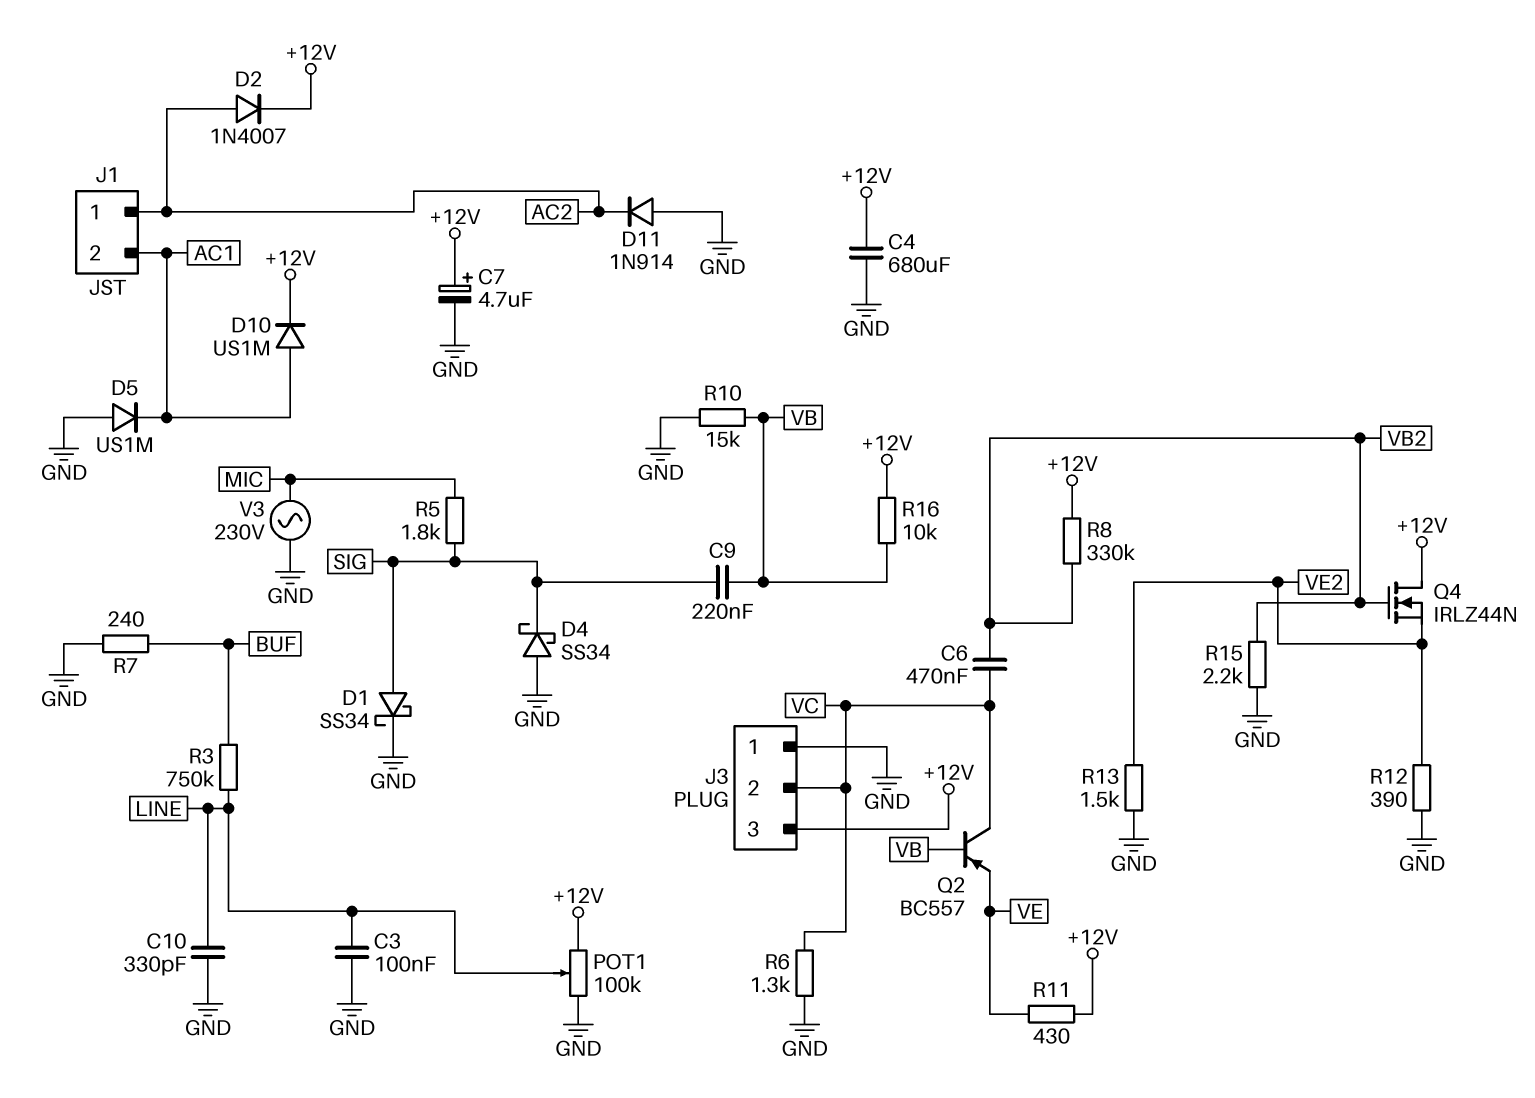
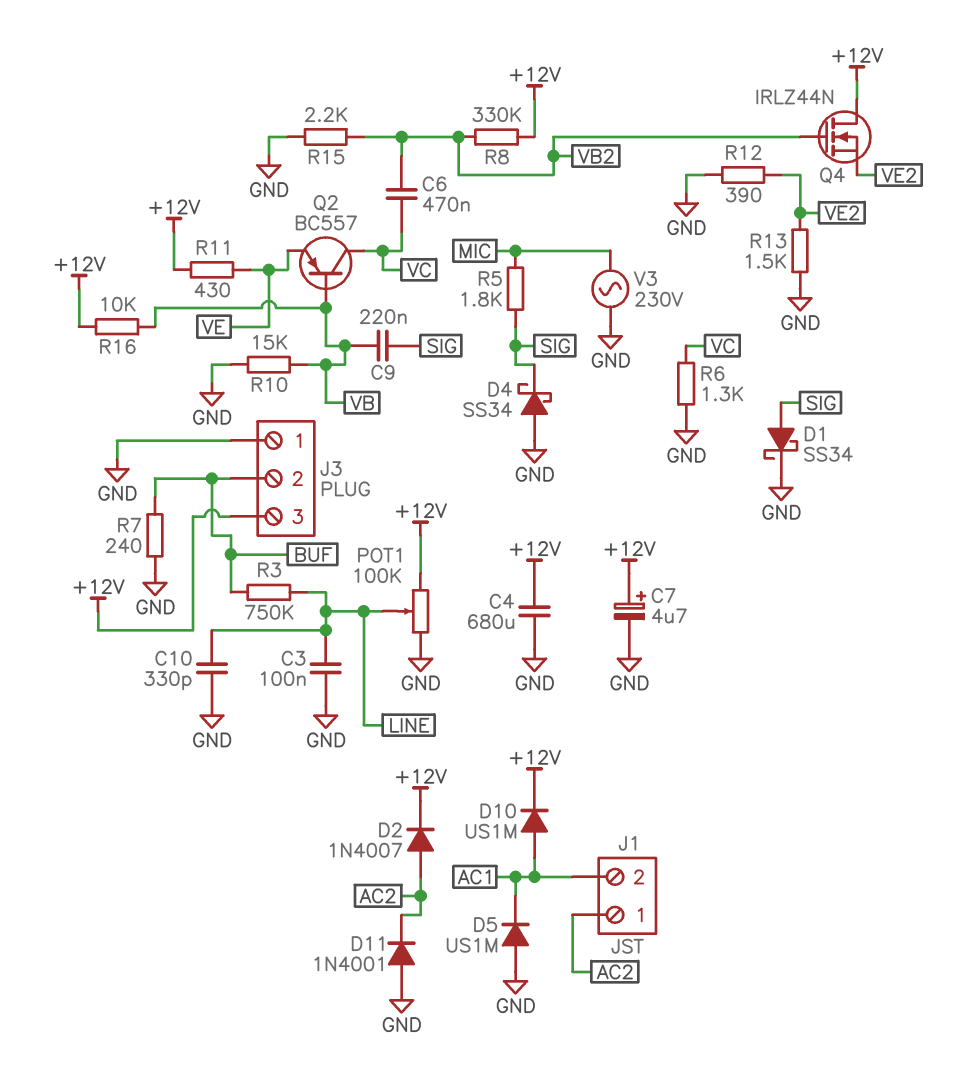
D11: diode 1N914 (A GND, K AC2) -> diode 1N4001 (A GND, K AC2)
J3 pin 2: VC -> BUF

